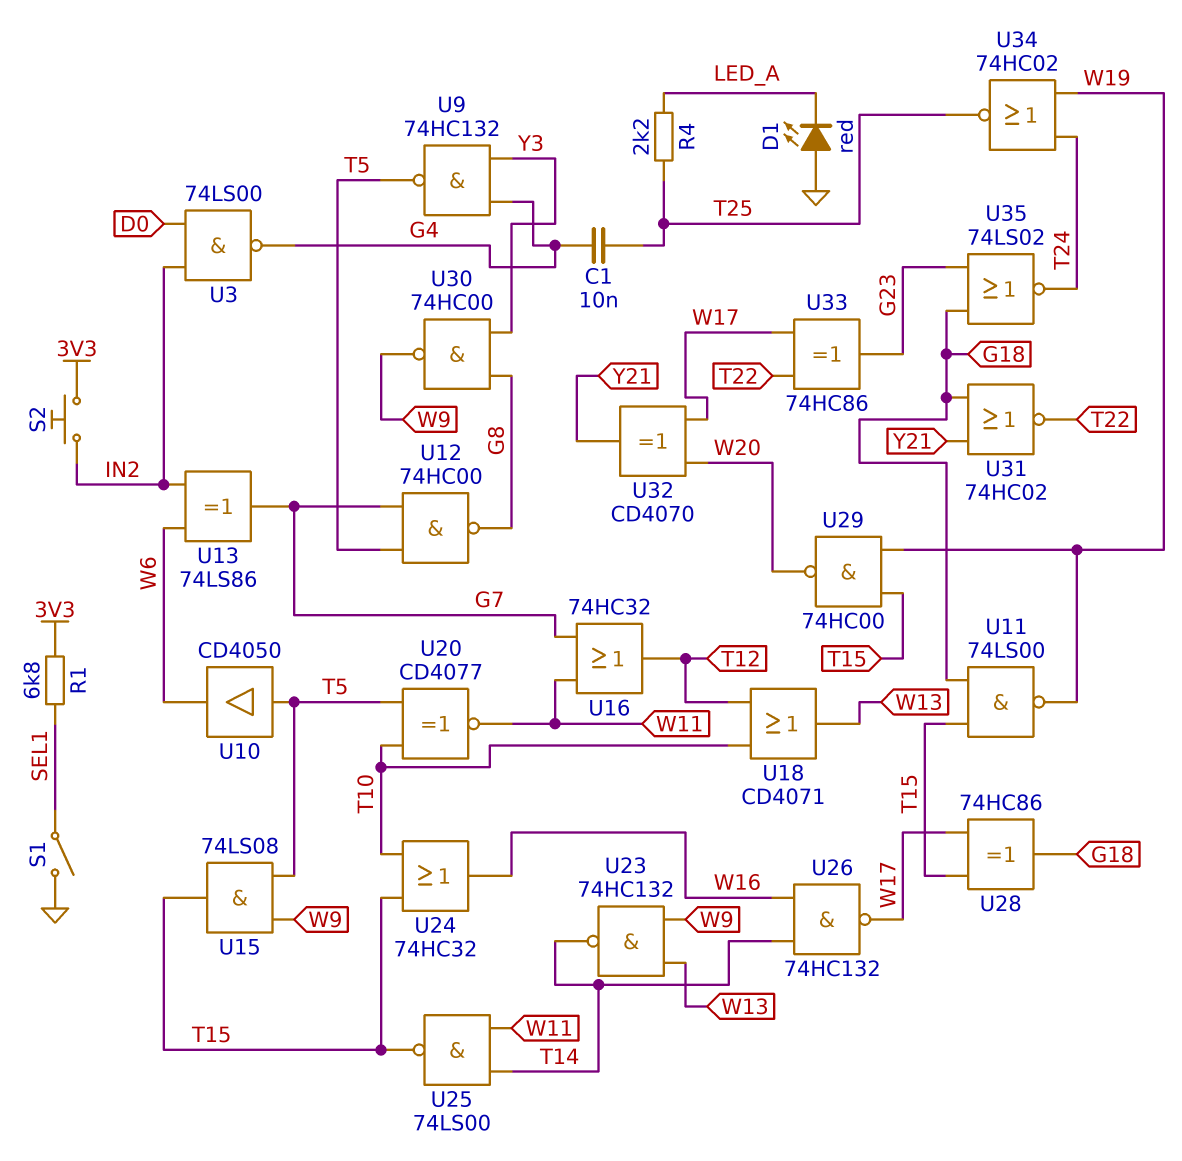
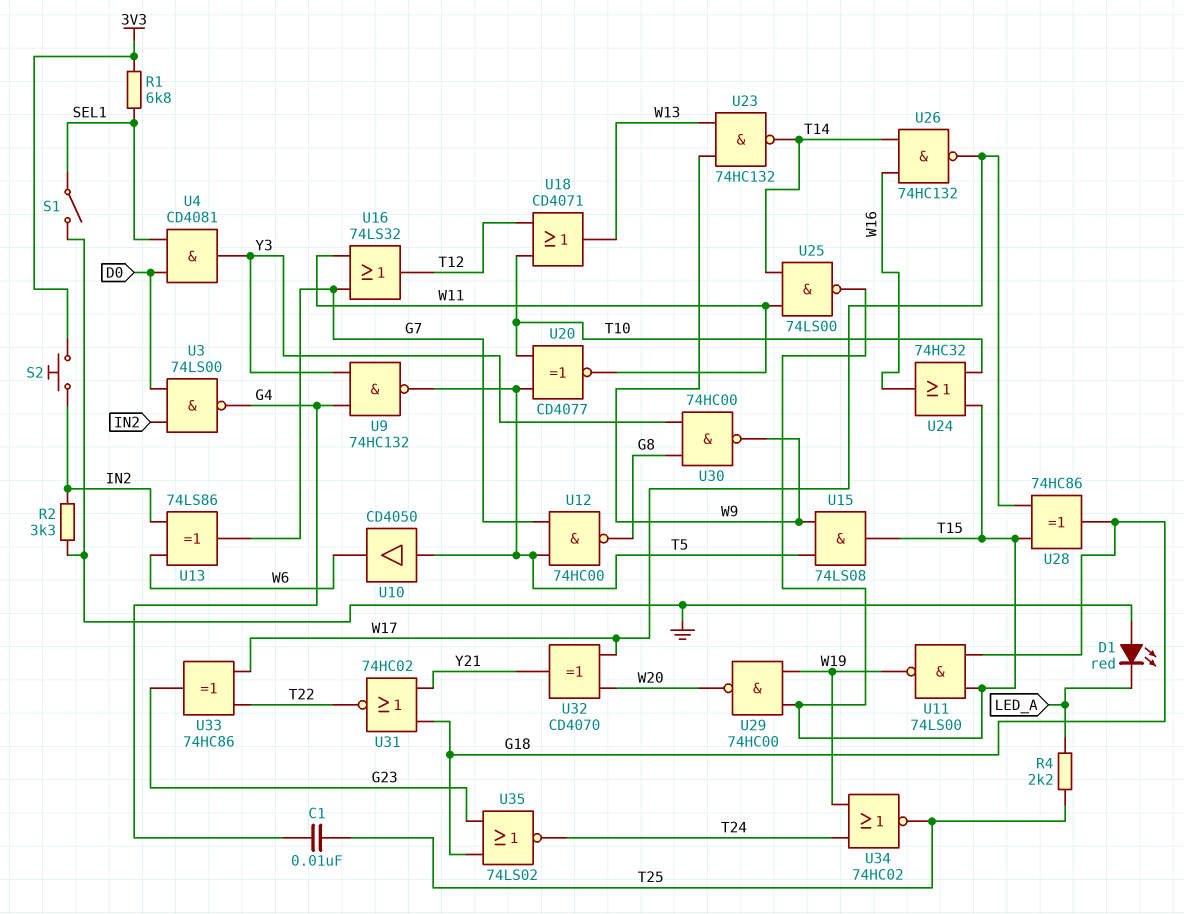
R2: none -> 3.3k (GND, IN2)
U4: none -> AND CD4081 (in D0, in SEL1, out Y3)
U16: OR 74HC32 (in G7, in W11, out T12) -> OR 74LS32 (in G7, in W11, out T12)

